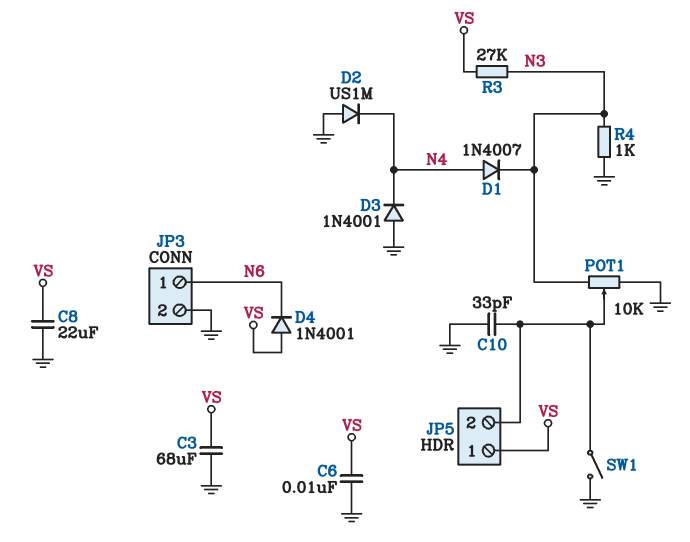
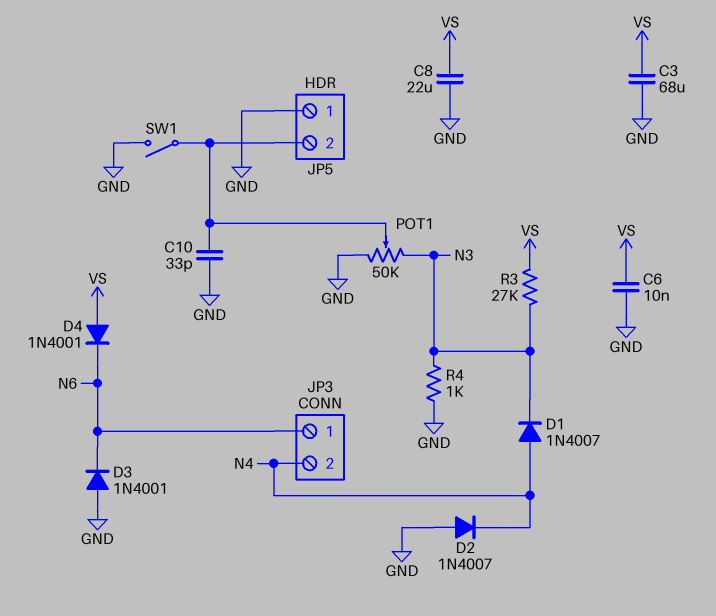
D2: diode US1M (A GND, K N4) -> diode 1N4007 (A GND, K N4)
D3: diode 1N4001 (A GND, K N4) -> diode 1N4001 (A GND, K N6)
JP3 pin 2: GND -> N4
JP5 pin 1: VS -> GND
POT1: 10k (GND, N3, wiper JP5/2) -> 50k (GND, N3, wiper JP5/2)

